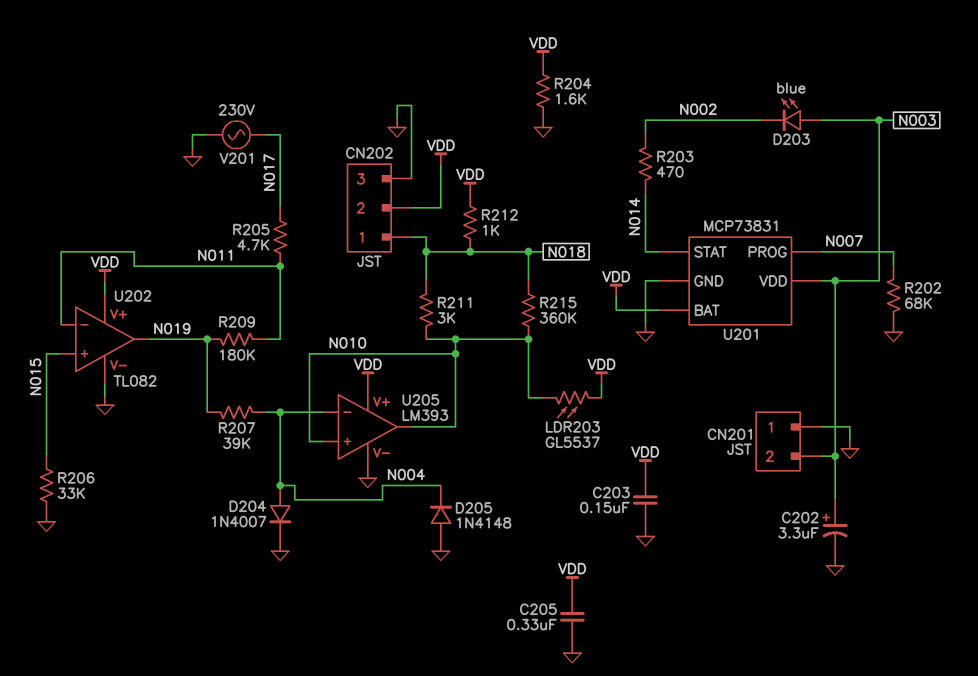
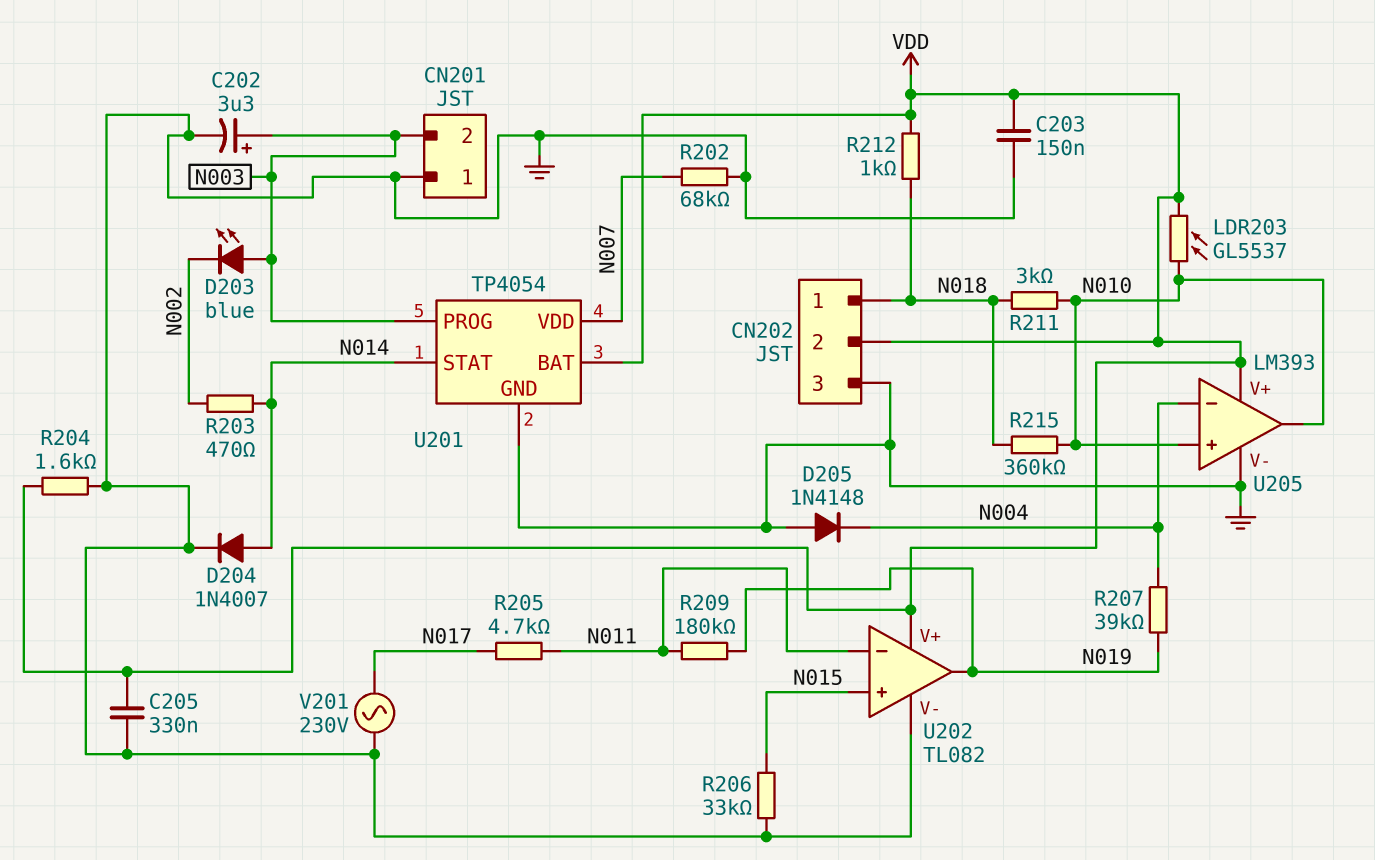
D204: diode 1N4007 (A N004, K GND) -> diode 1N4007 (A N014, K GND)
U201: MCP73831 -> TP4054
U201 pin PROG: N007 -> N003
U201 pin VDD: N003 -> N007

